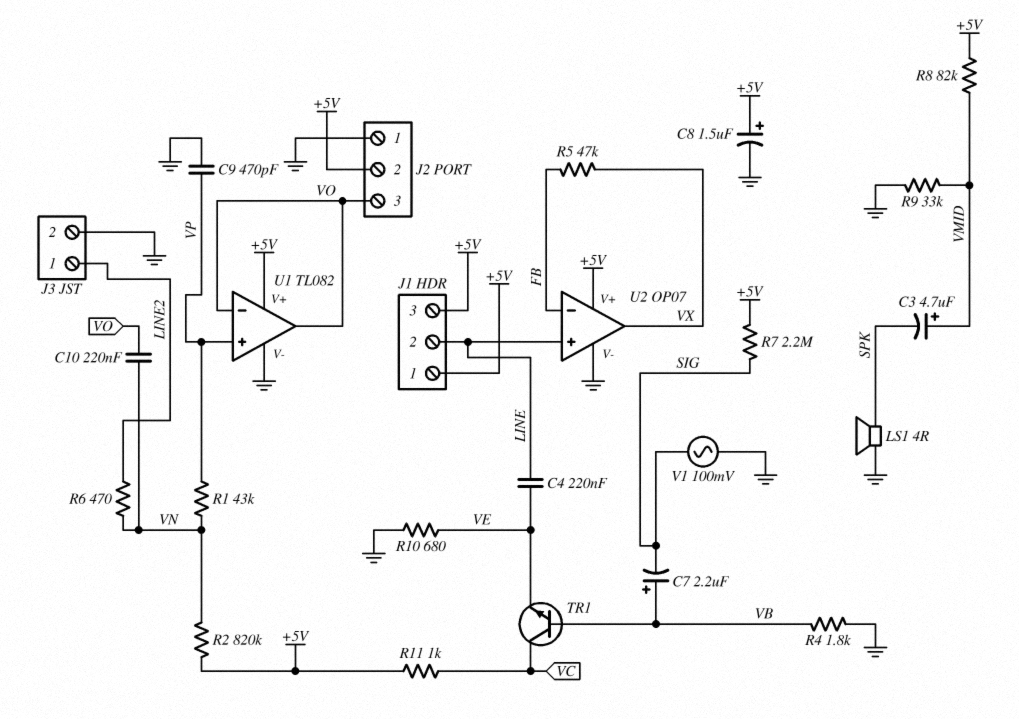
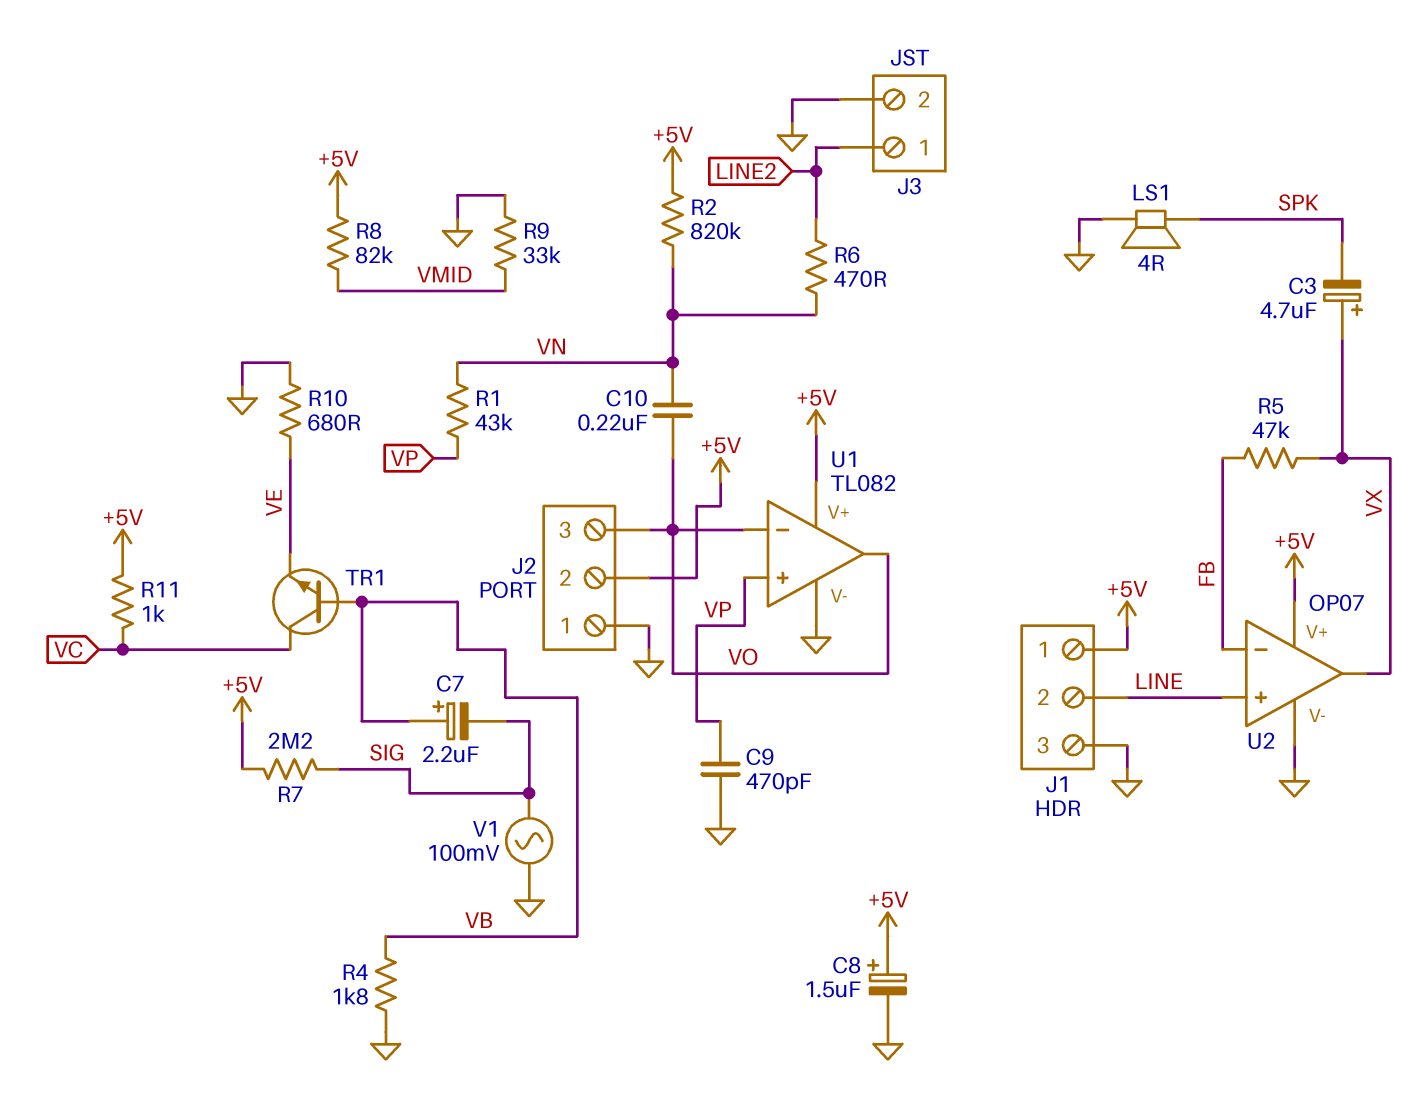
C3: 4.7uF (plus VMID, minus SPK) -> 4.7uF (plus VX, minus SPK)
C4: 220nF (LINE, VE) -> none
J1 pin 3: +5V -> GND

